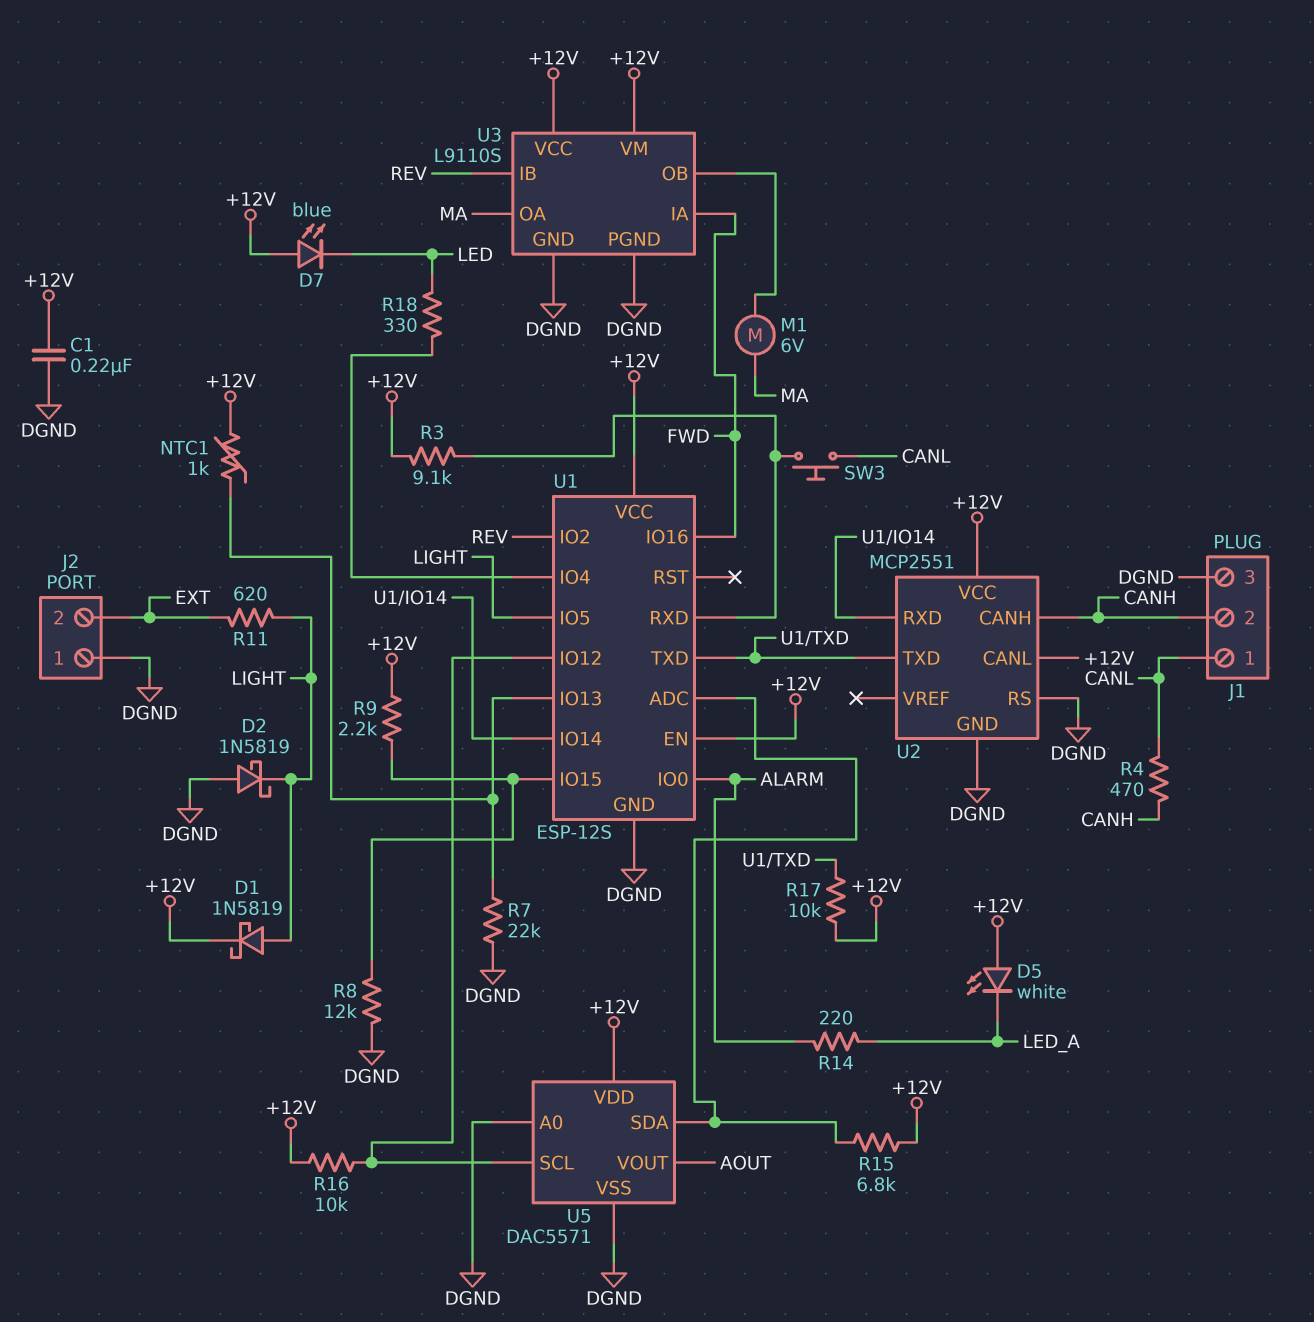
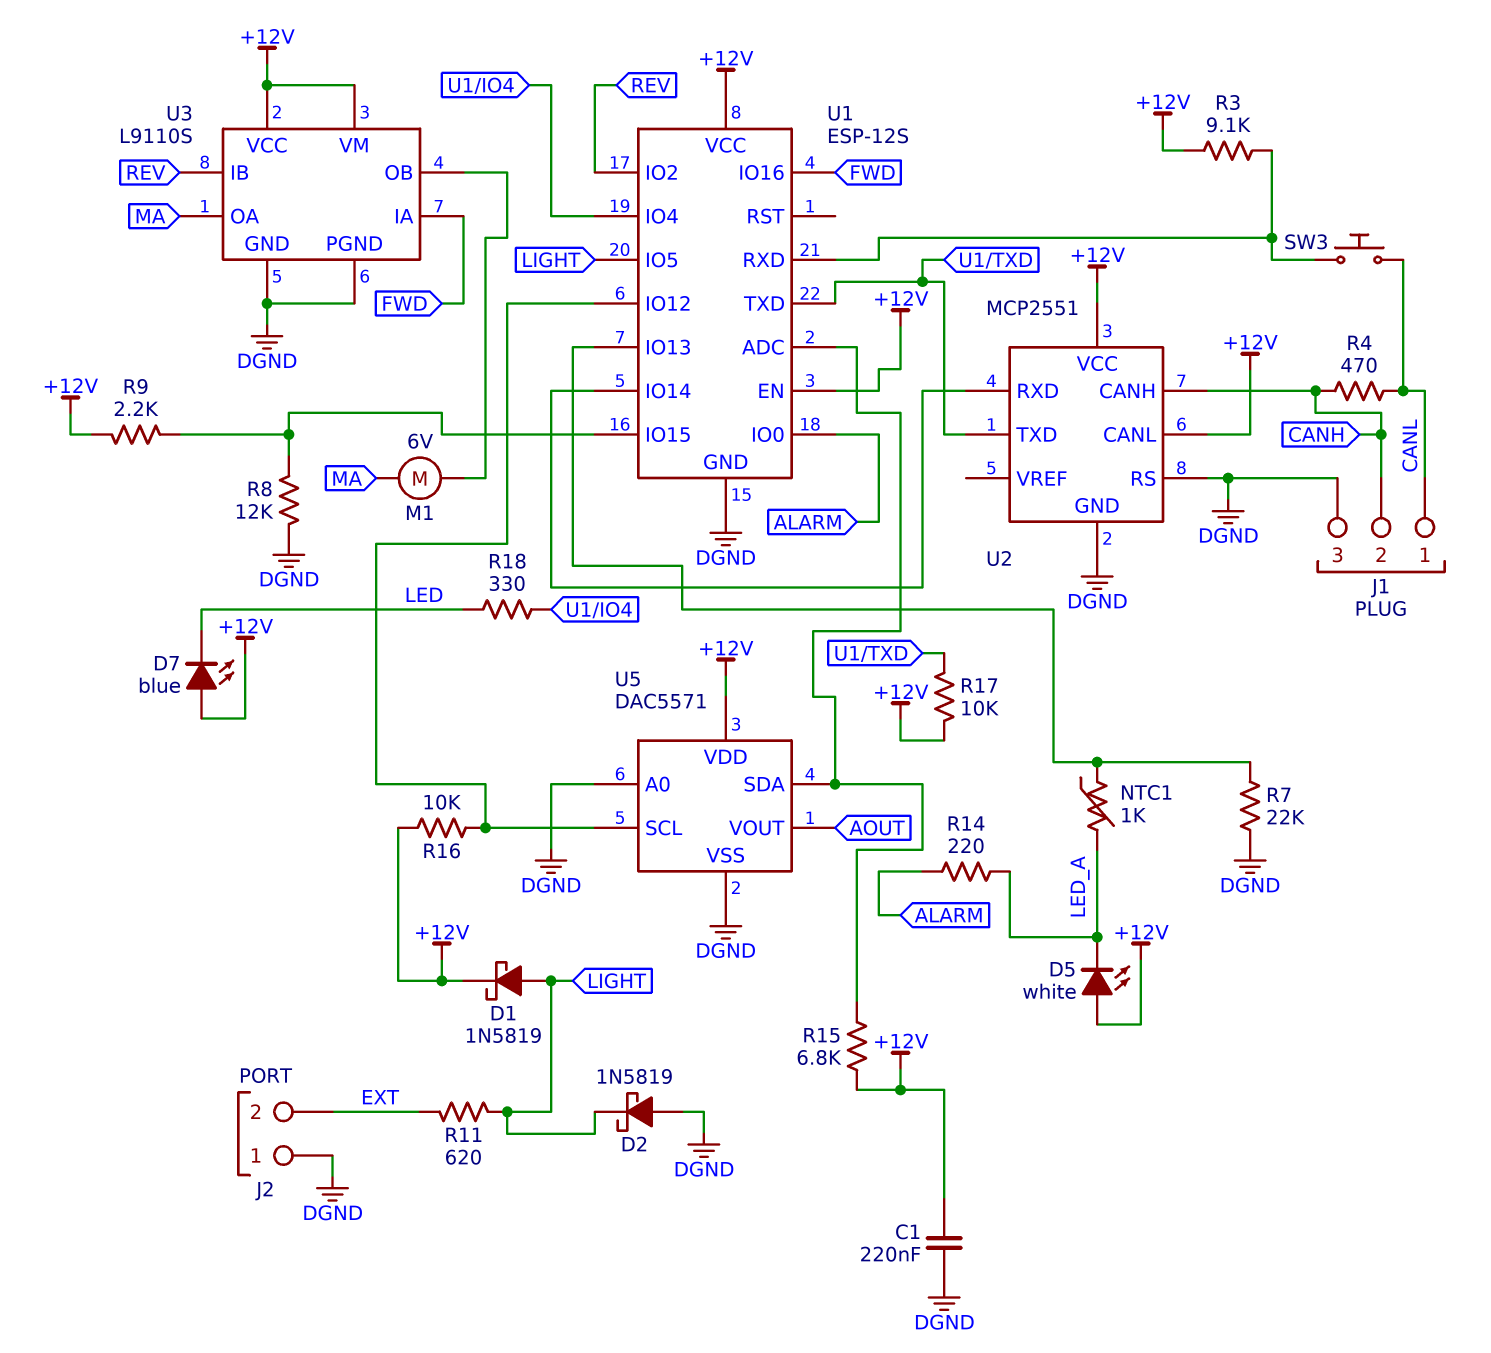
NTC1: 1k (+12V, U1/IO13) -> 1k (LED_A, U1/IO13)

